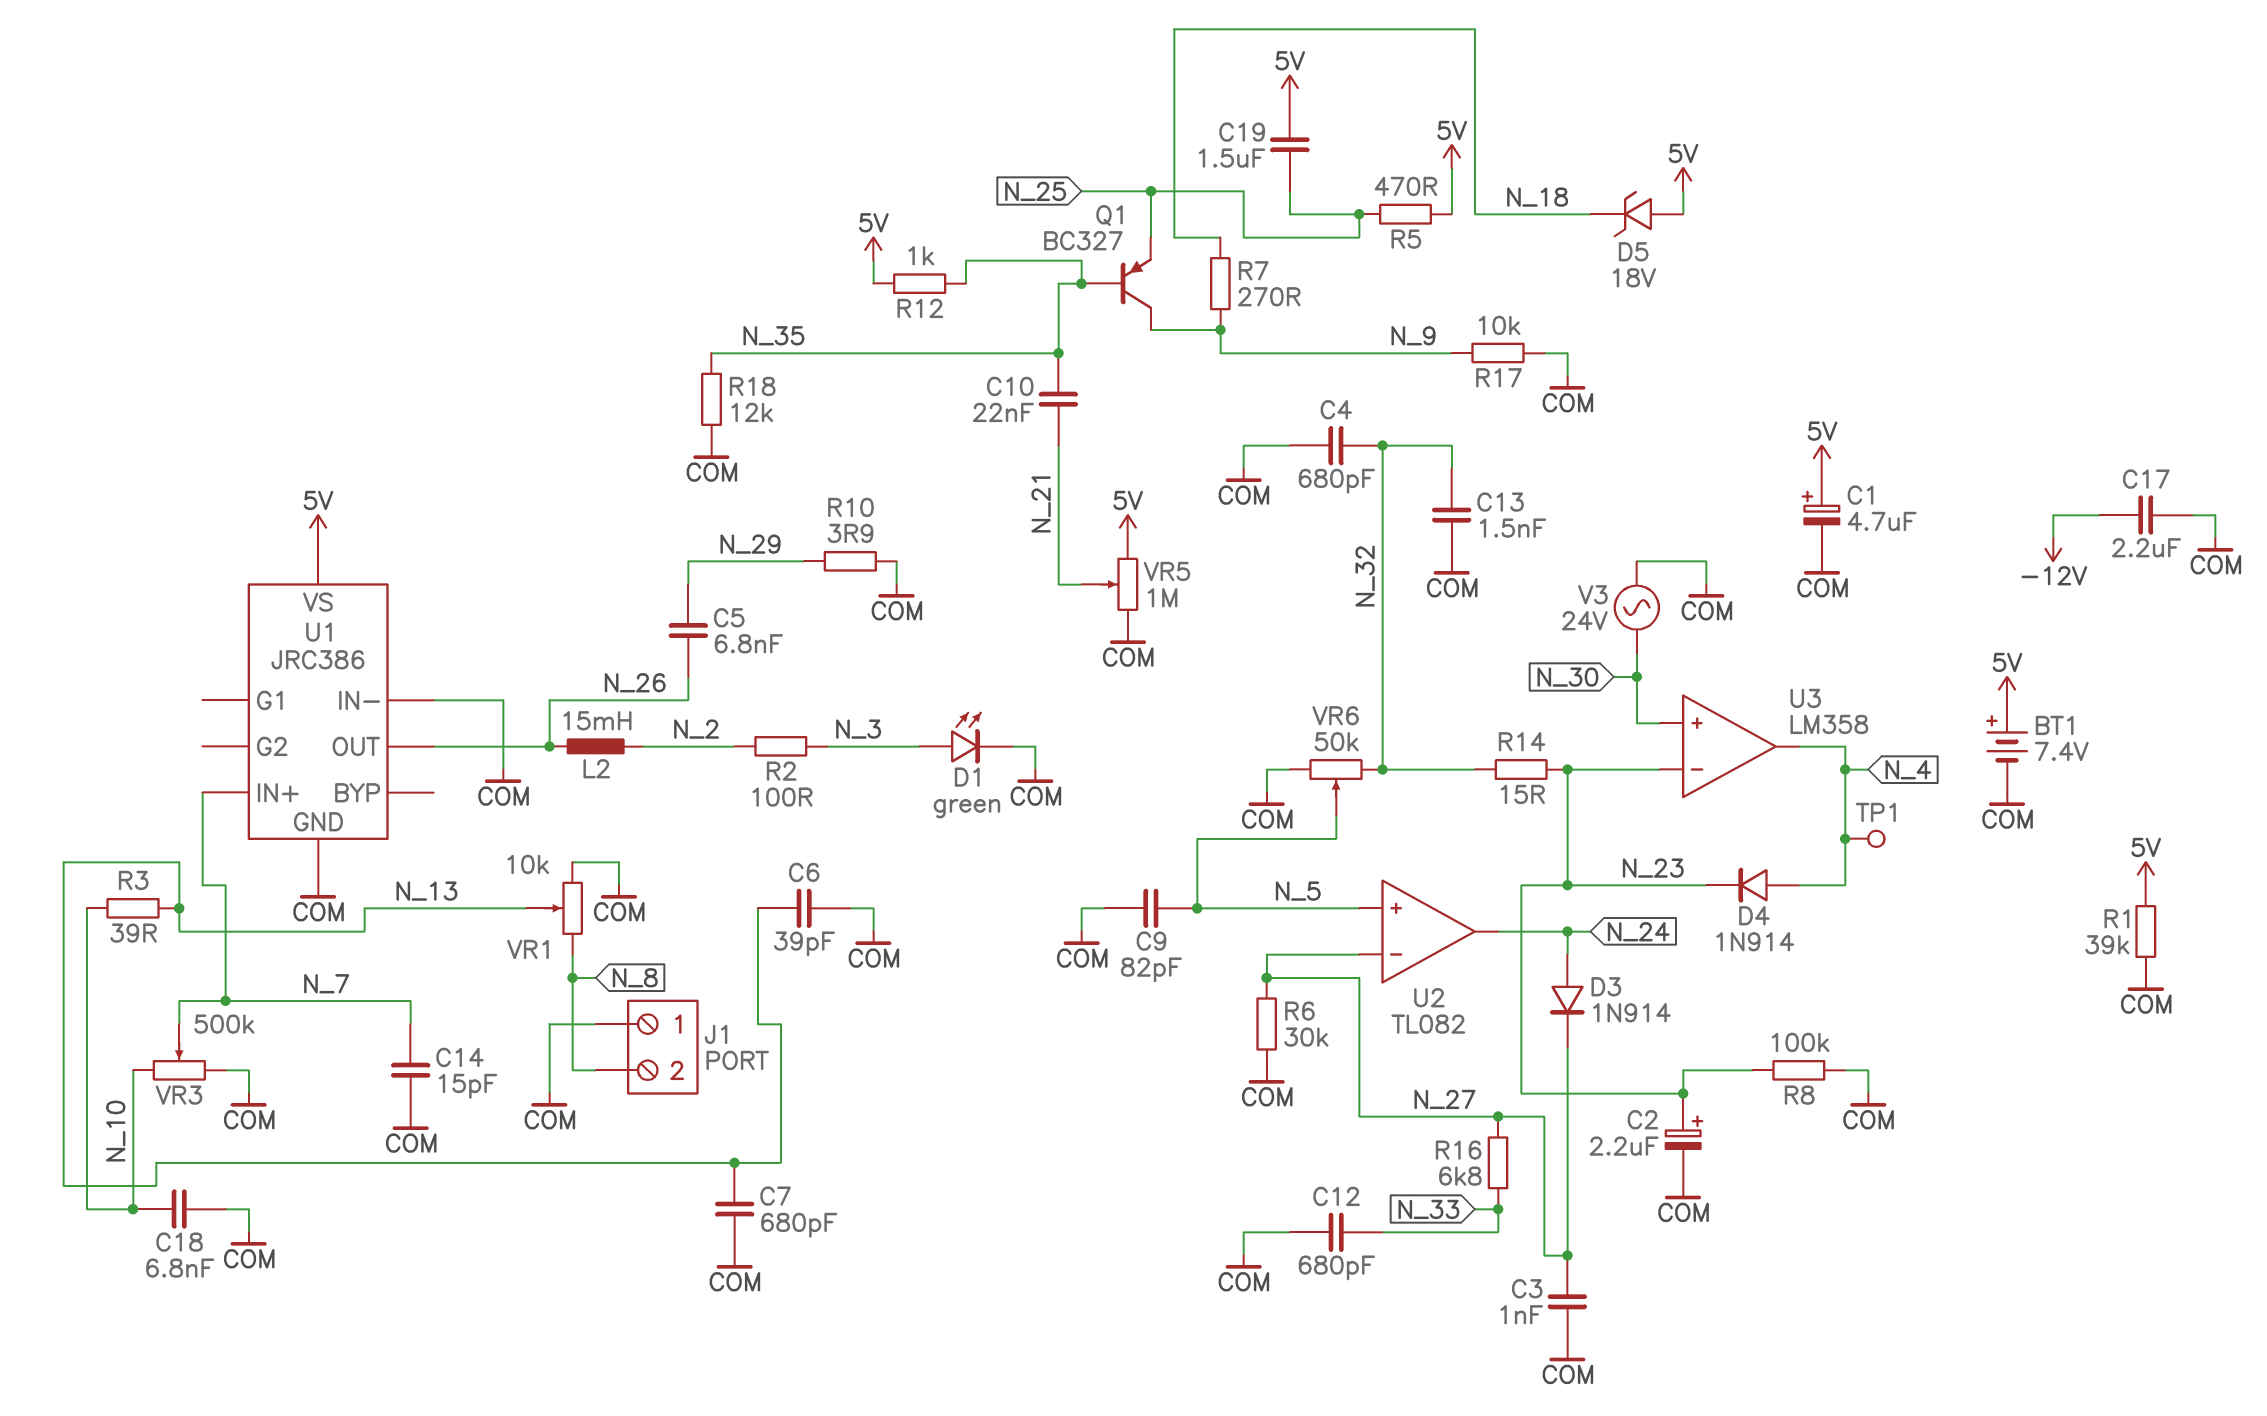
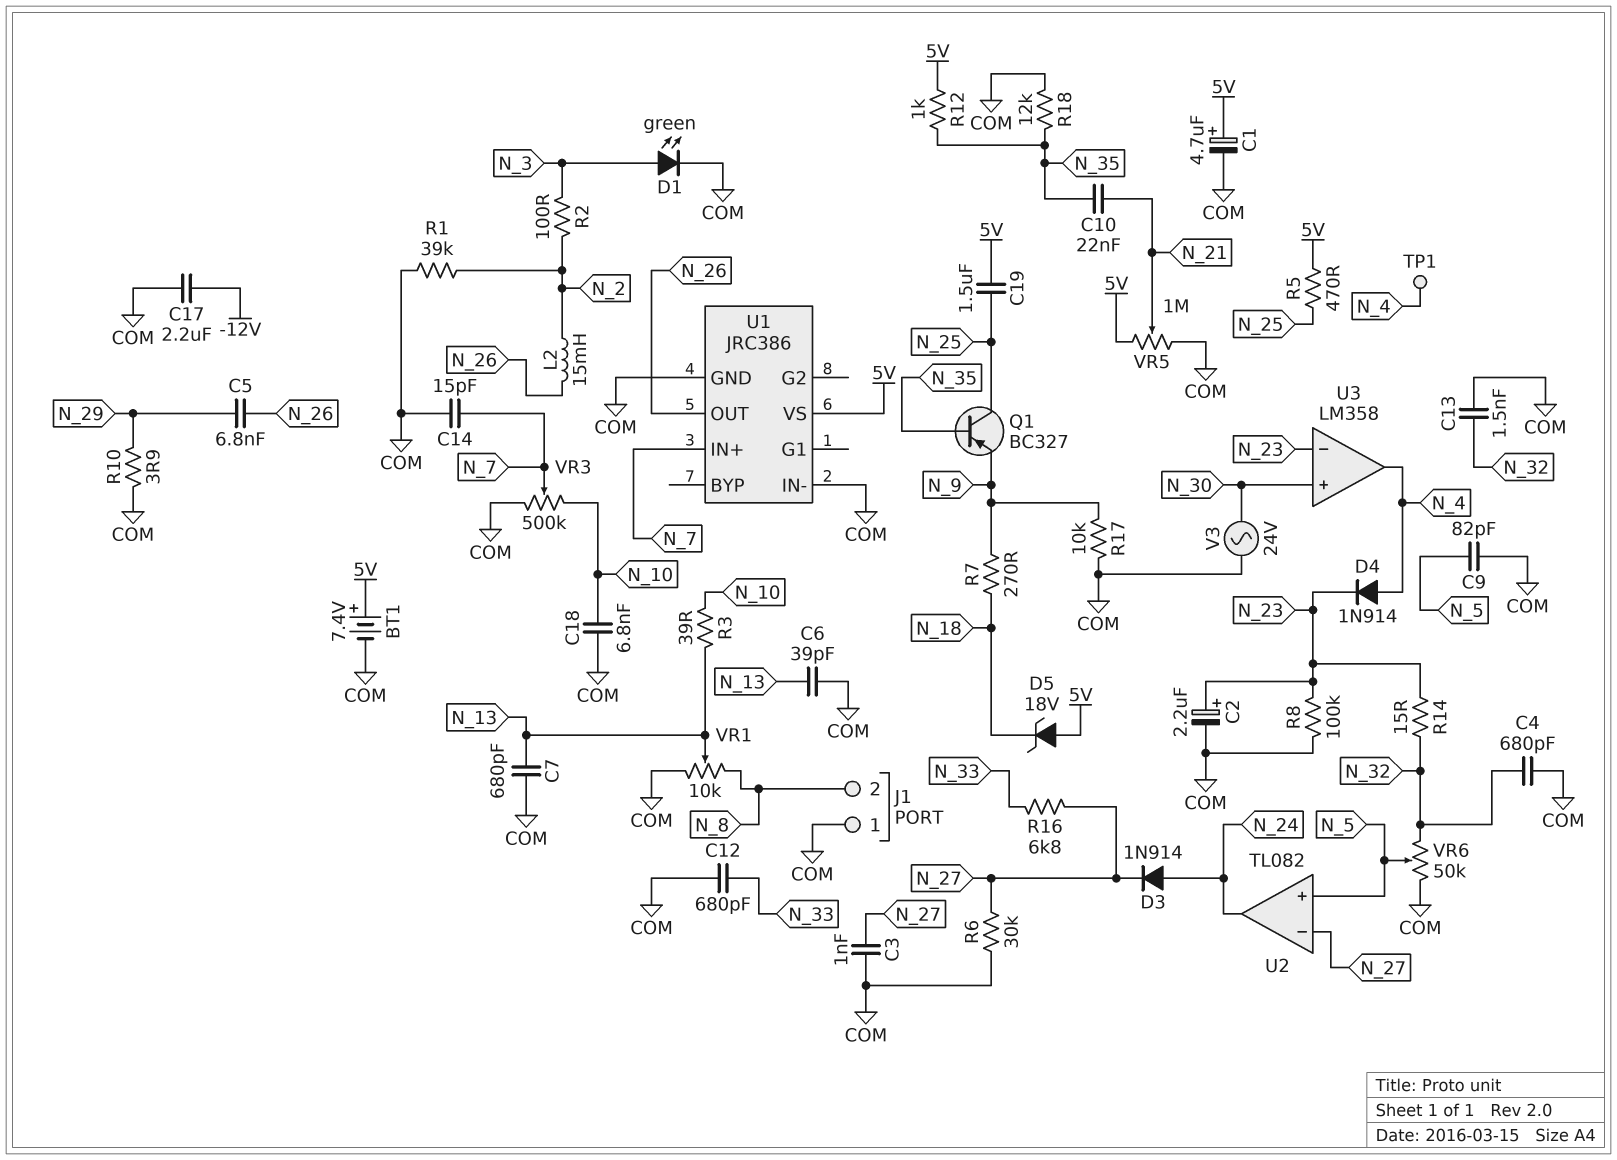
Q1: PNP BC327 (B N_35, C N_9, E N_25) -> PNP BC327 (B N_35, C N_25, E N_9)
R1: 39k (5V, COM) -> 39k (COM, N_2)

